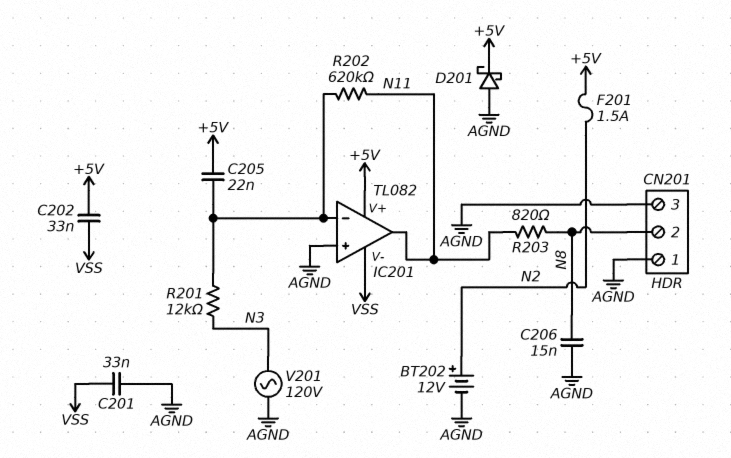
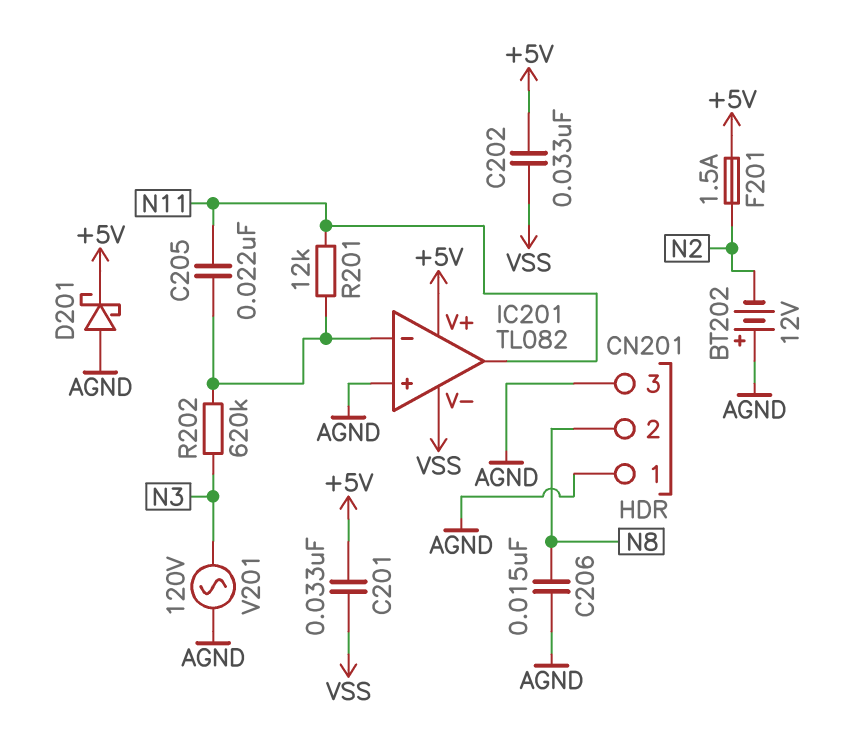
BT202: 12V (plus N2, minus AGND) -> 12V (plus AGND, minus N2)
C201: 33nF (AGND, VSS) -> 33nF (+5V, VSS)
C205: 22nF (+5V, IC201/in-) -> 22nF (IC201/in-, N11)
R201: 12k (IC201/in-, N3) -> 12k (IC201/in-, N11)
R202: 620k (IC201/in-, N11) -> 620k (IC201/in-, N3)
R203: 820 (N8, N11) -> none

